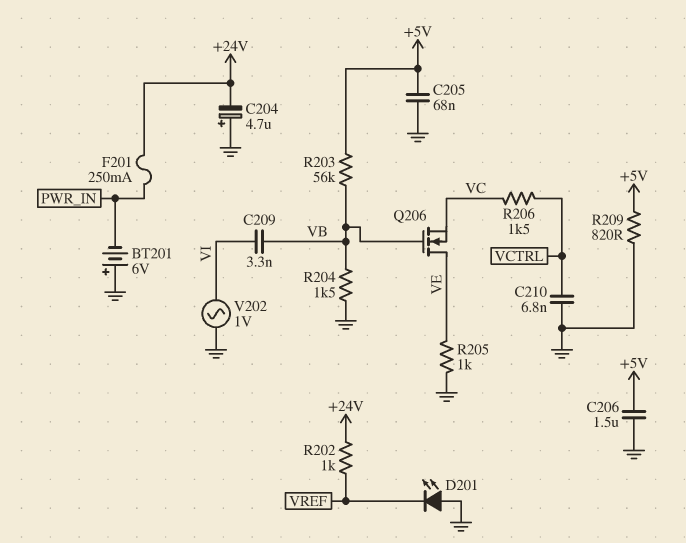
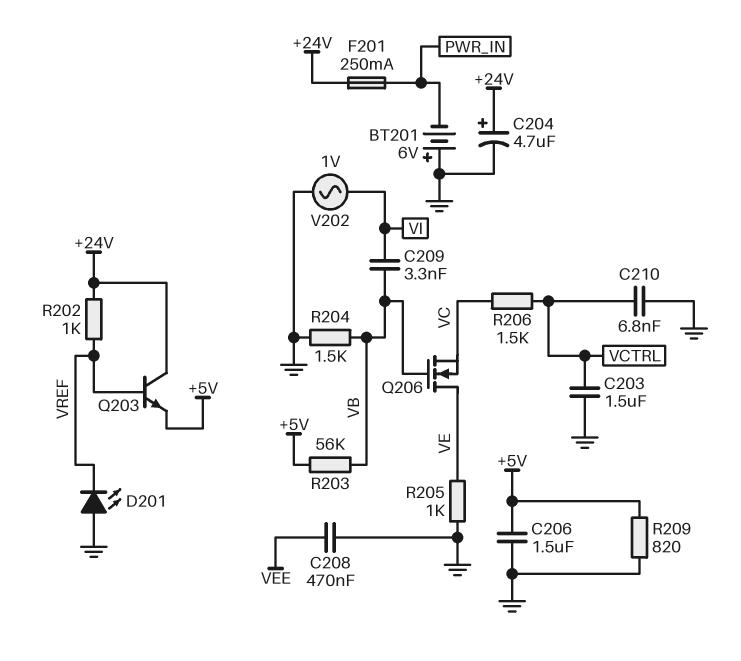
C203: none -> 1.5uF (GND, VCTRL)
C204: 4.7uF (plus GND, minus +24V) -> 4.7uF (plus +24V, minus GND)
C205: 68nF (+5V, GND) -> none
C208: none -> 470nF (GND, VEE)
Q203: none -> NPN (B VREF, C +24V, E +5V)

